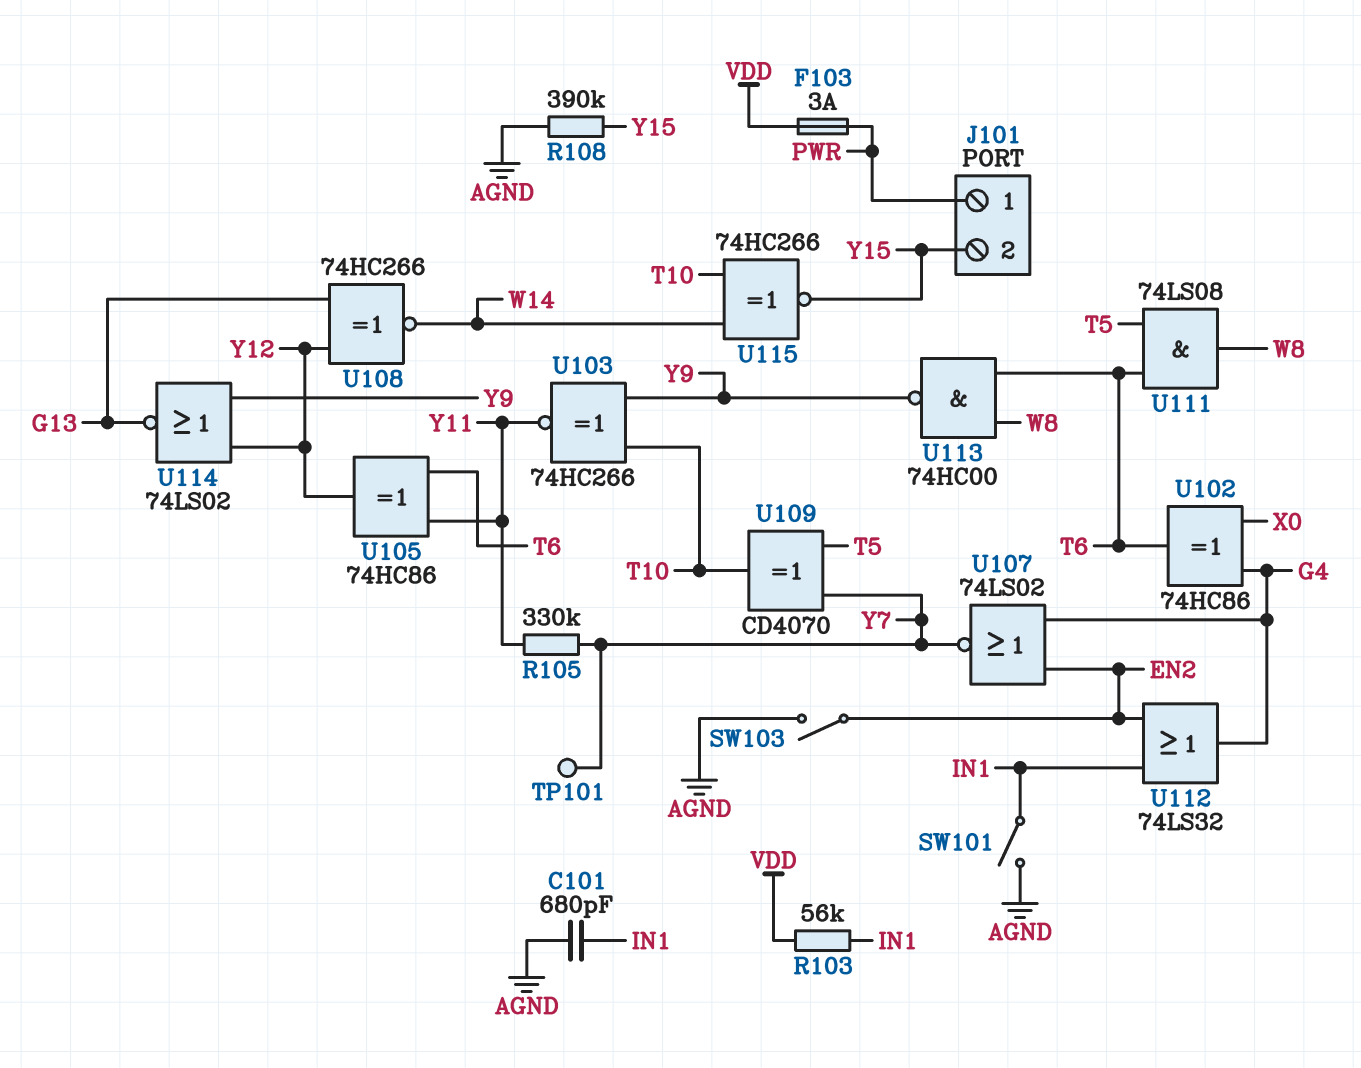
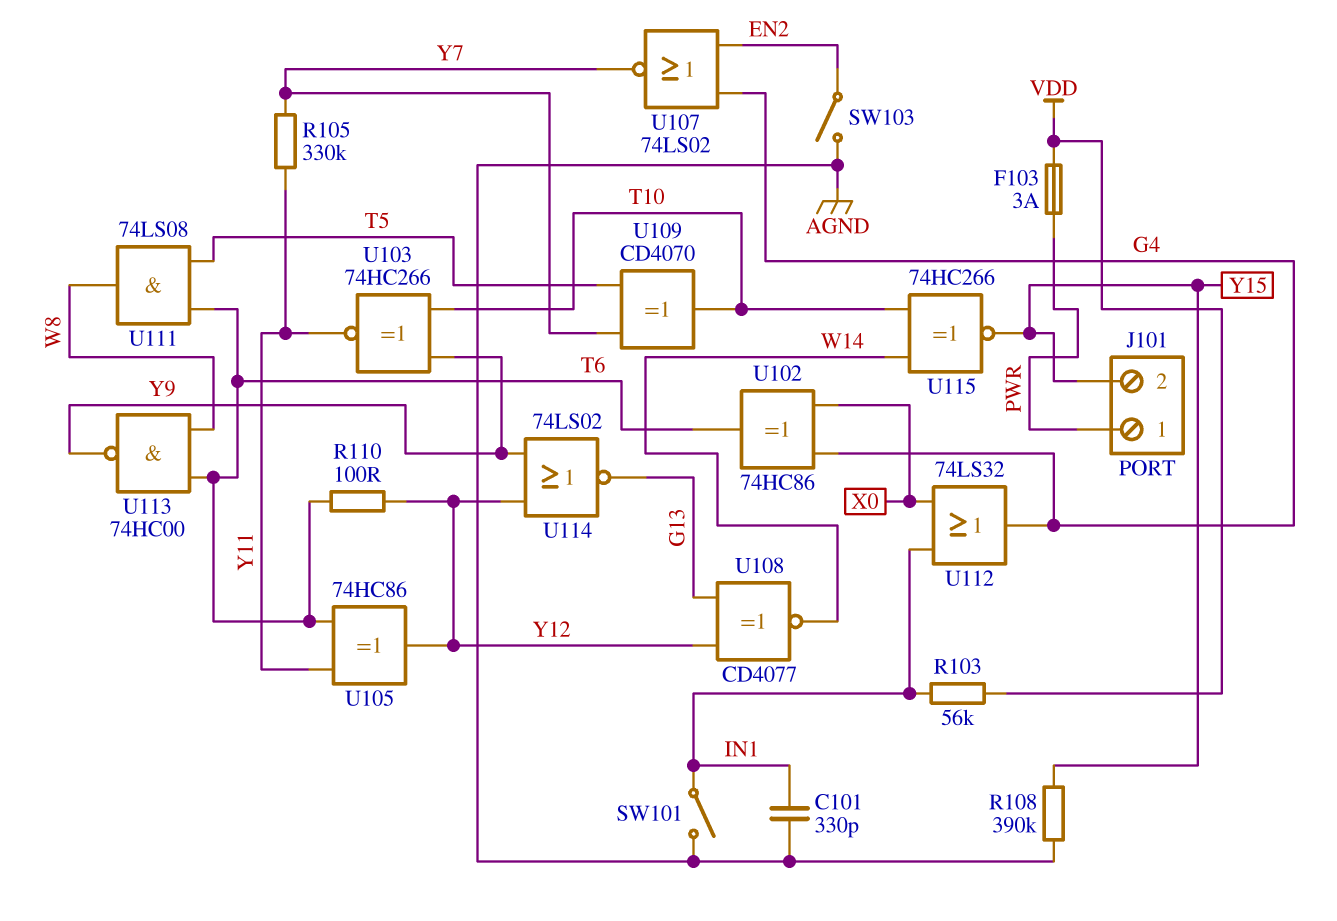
C101: 680pF (AGND, IN1) -> 330pF (AGND, IN1)
R110: none -> 100 (T6, Y12)
TP101: test point (Y7) -> none
U108: XNOR 74HC266 (in G13, in Y12, out W14) -> XNOR CD4077 (in G13, in Y12, out W14)
U112: OR 74LS32 (in EN2, in IN1, out G4) -> OR 74LS32 (in IN1, in X0, out G4)

